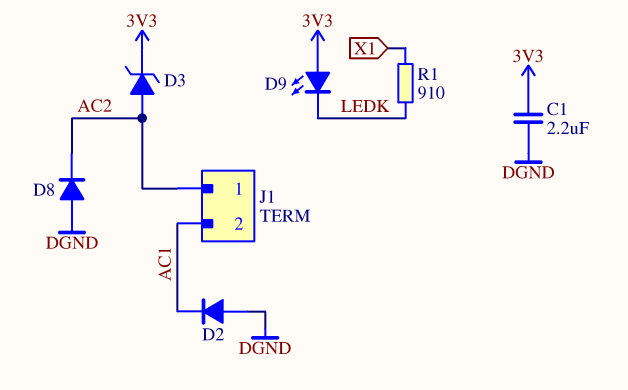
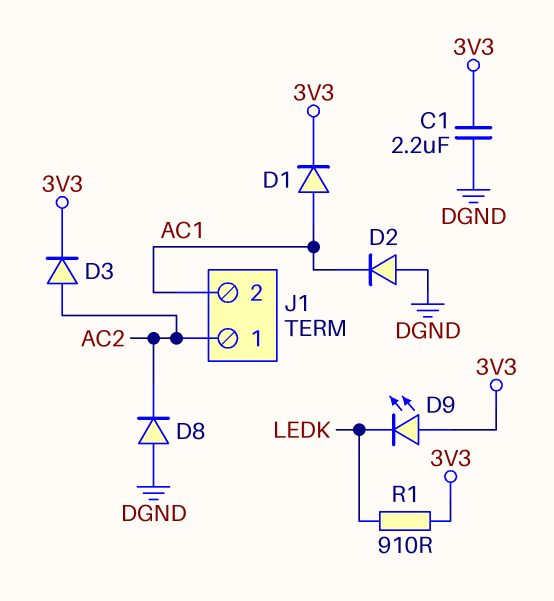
D1: none -> diode (A AC1, K 3V3)
D3: zener (A AC2, K 3V3) -> diode (A AC2, K 3V3)
R1: 910 (LEDK, X1) -> 910 (3V3, LEDK)

